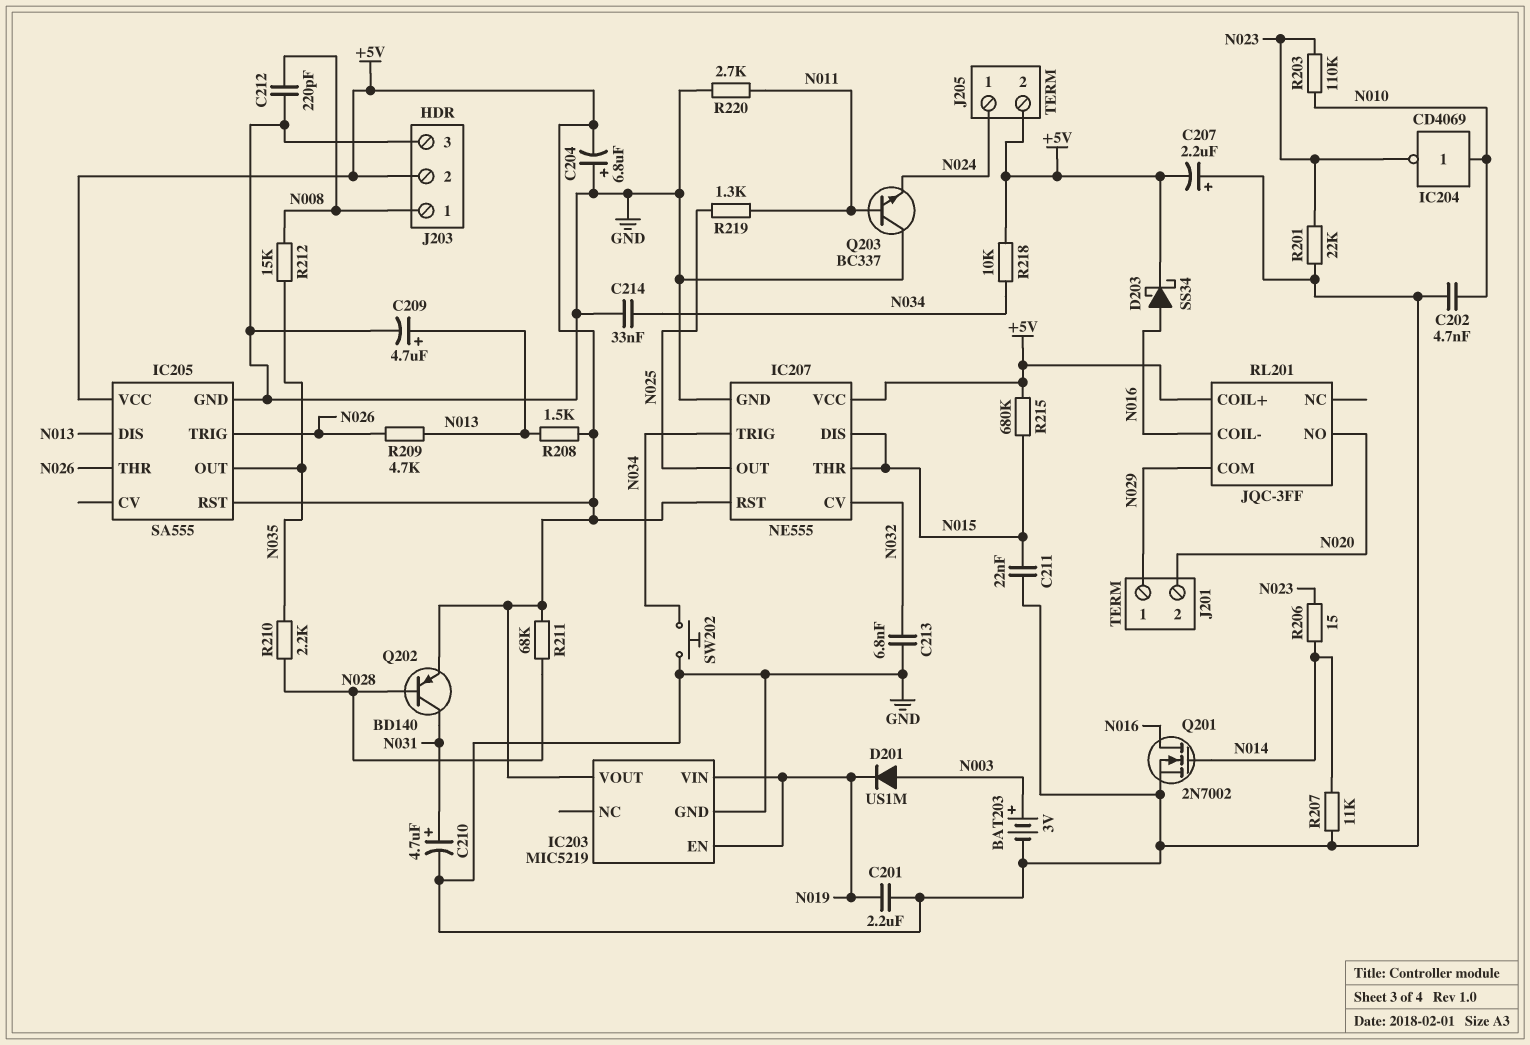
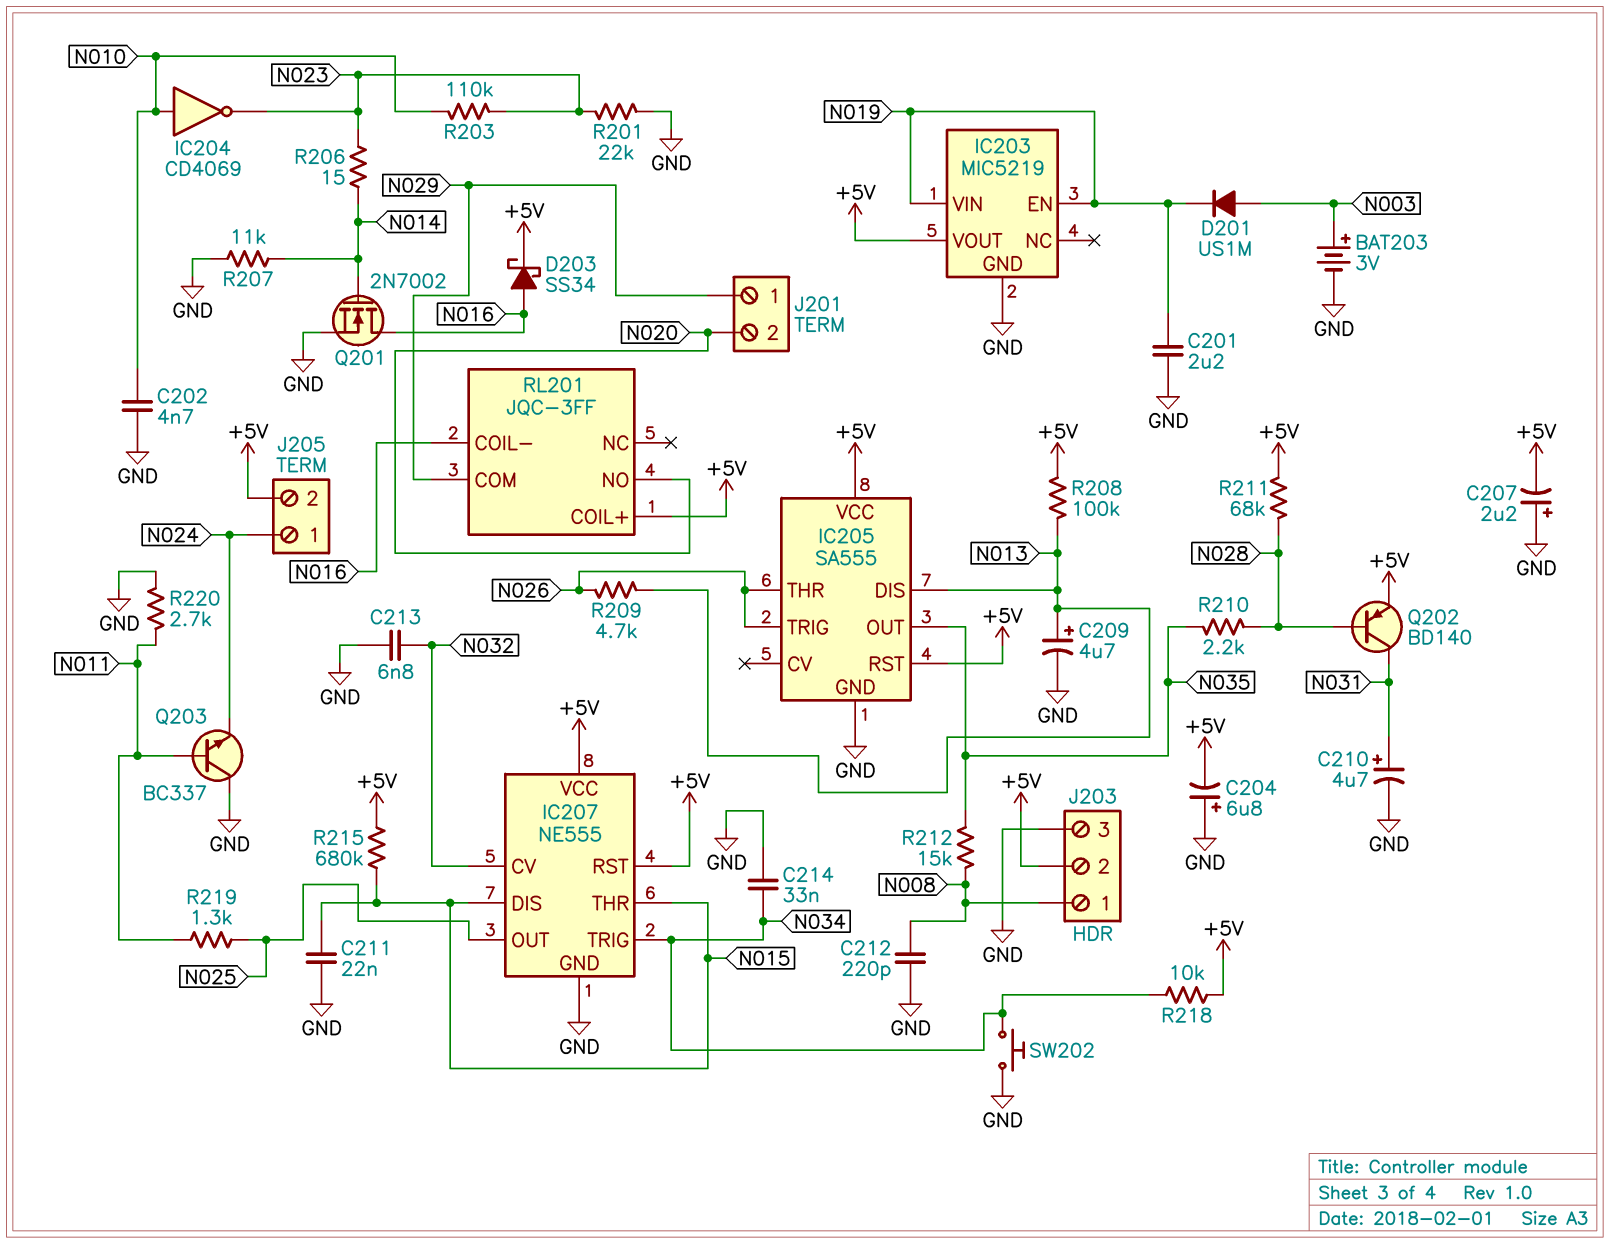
R208: 1.5k (+5V, N013) -> 100k (+5V, N013)

